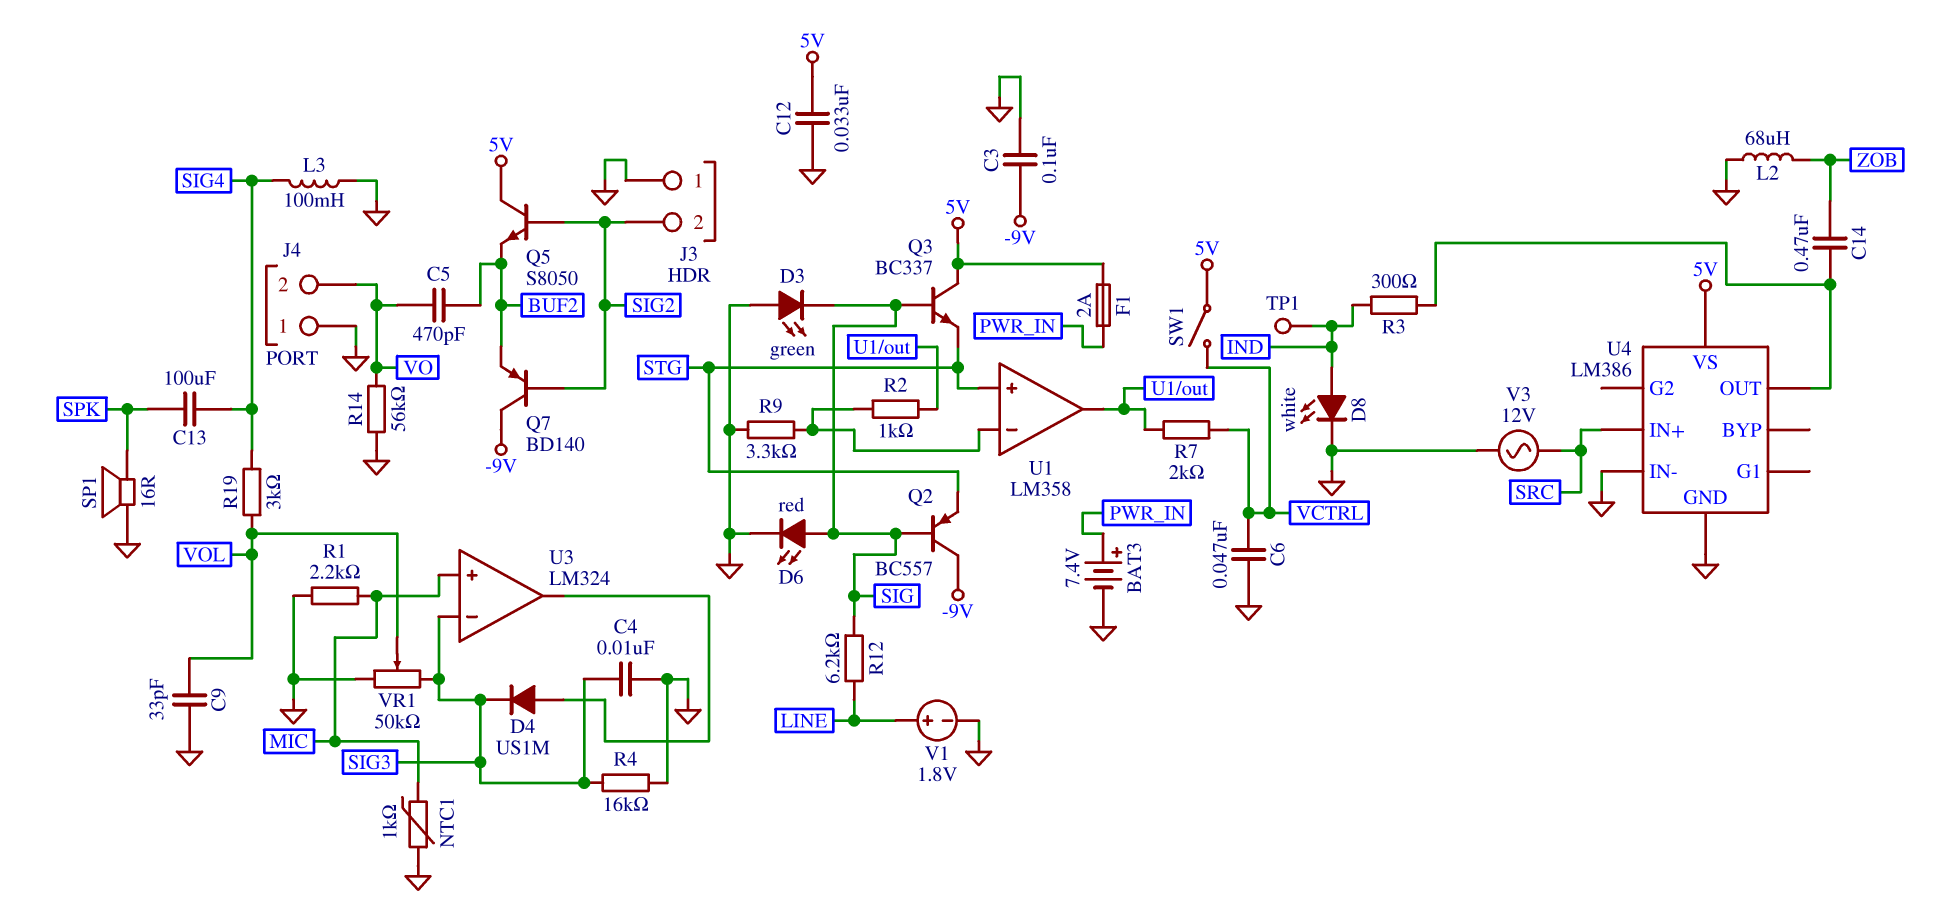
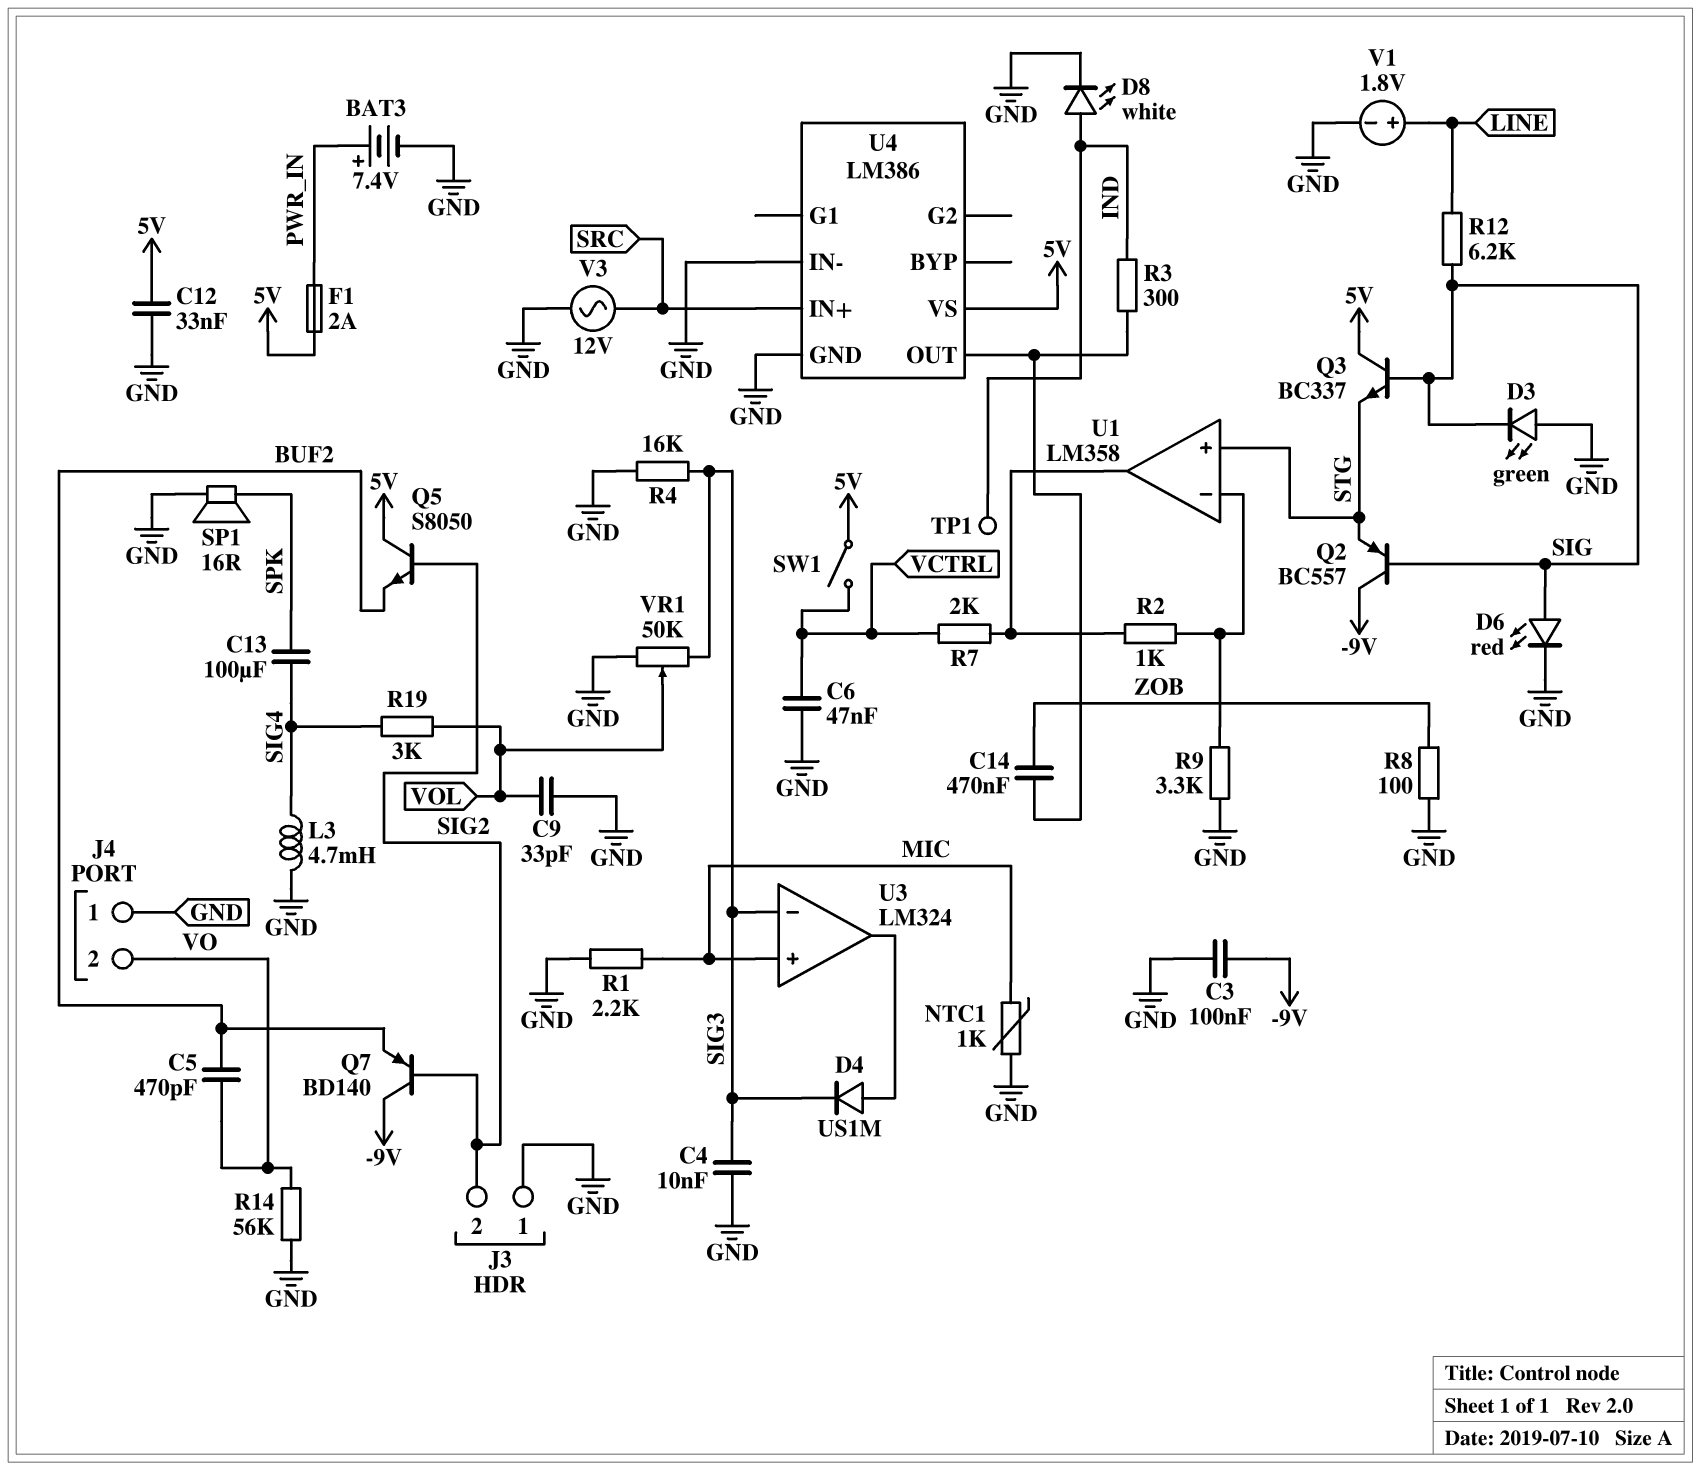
L2: 68uH (GND, ZOB) -> none
L3: 100mH (GND, SIG4) -> 4.7mH (GND, SIG4)
R8: none -> 100 (GND, ZOB)

